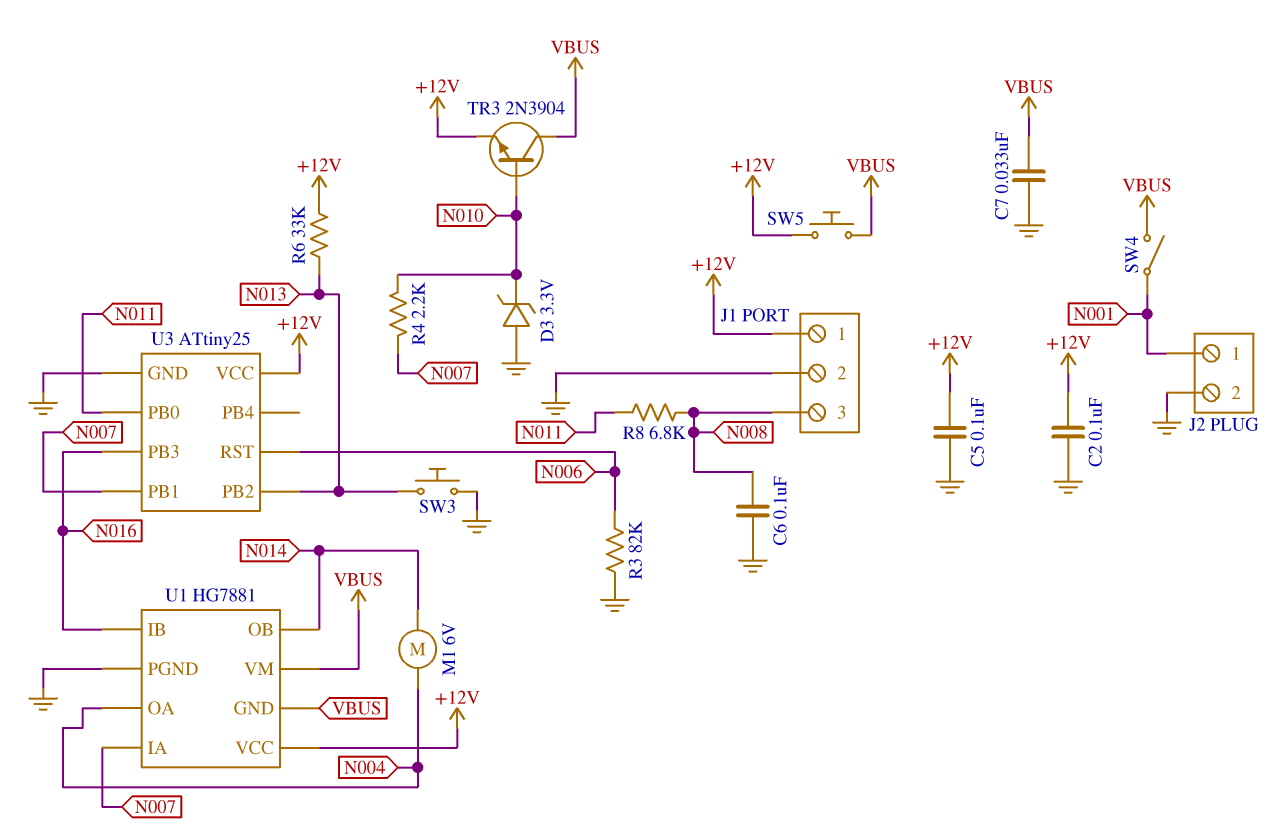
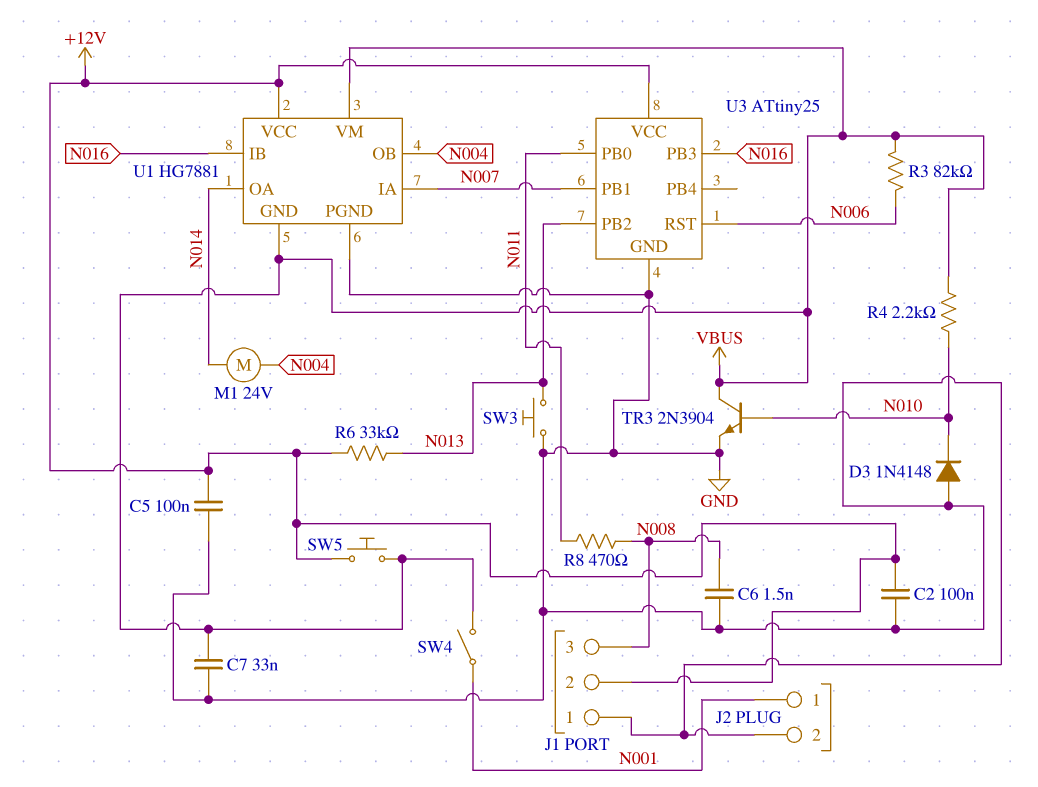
C6: 100nF (GND, N008) -> 1.5nF (GND, N008)
D3: zener 3.3V (A GND, K N010) -> diode 1N4148 (A GND, K N010)
J1 pin 1: +12V -> GND
J1 pin 2: GND -> +12V
M1: motor 6V (N004, N014) -> motor 24V (N004, N014)
R3: 82k (GND, N006) -> 82k (N006, VBUS)
R4: 2.2k (N007, N010) -> 2.2k (N010, VBUS)
R8: 6.8k (N008, N011) -> 470 (N008, N011)
TR3: NPN 2N3904 (B N010, C VBUS, E +12V) -> NPN 2N3904 (B N010, C VBUS, E GND)
U1 pin OA: N004 -> N014
U1 pin OB: N014 -> N004

